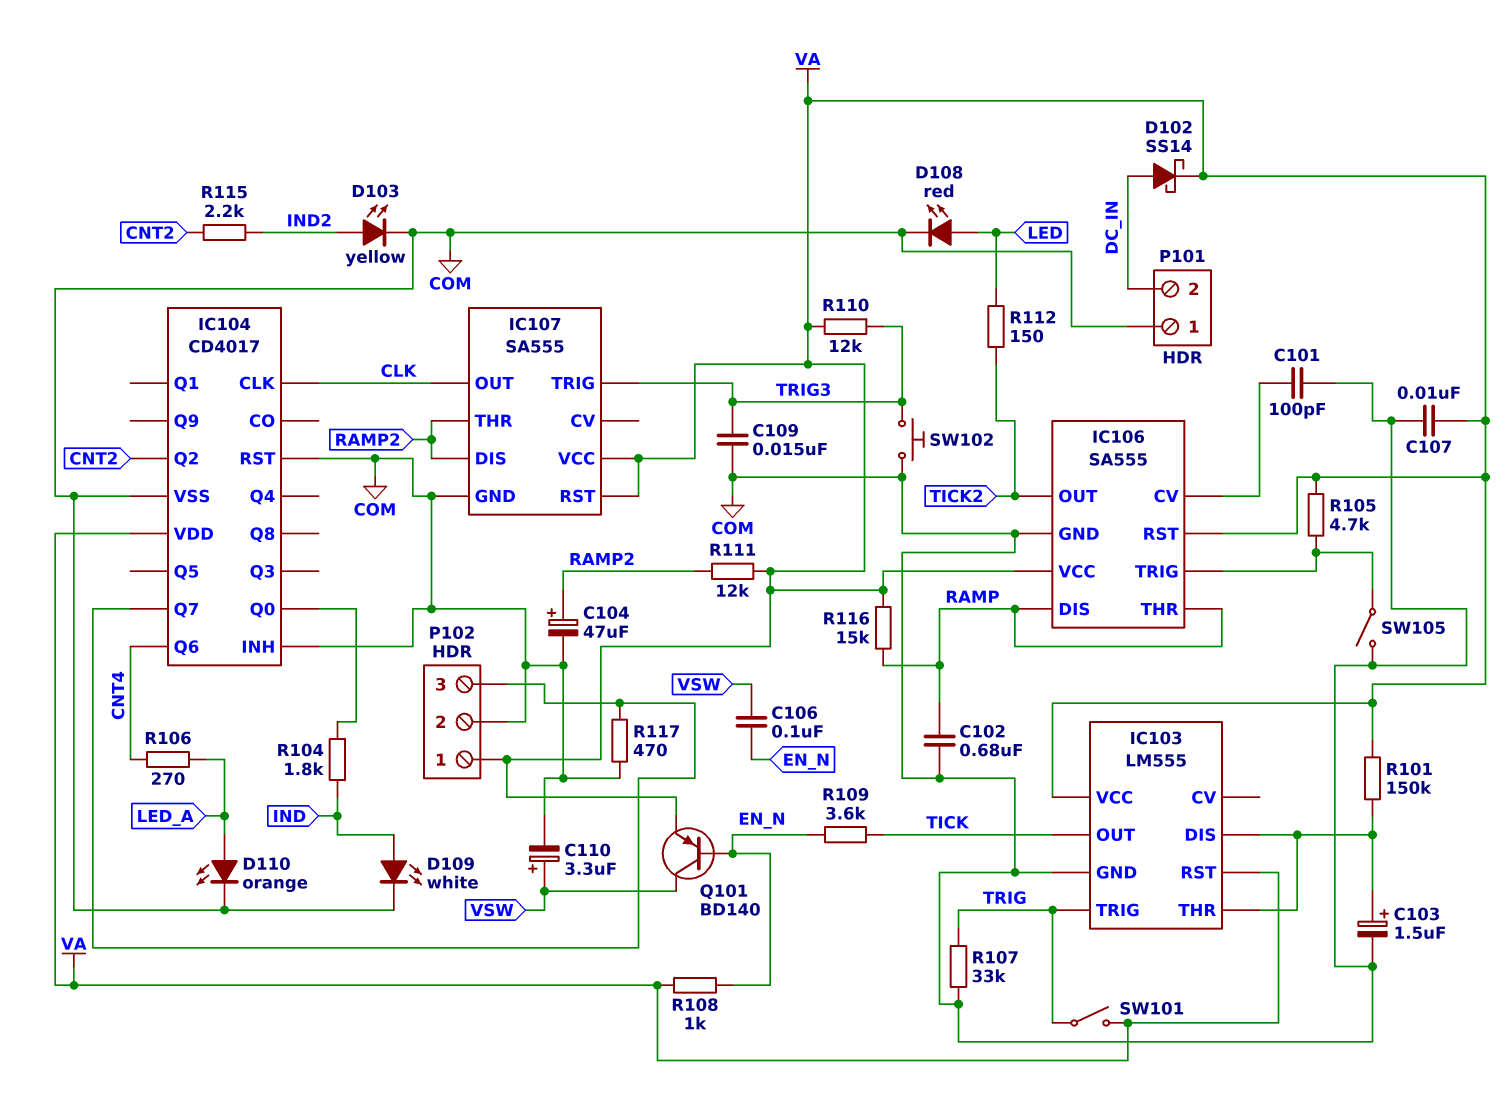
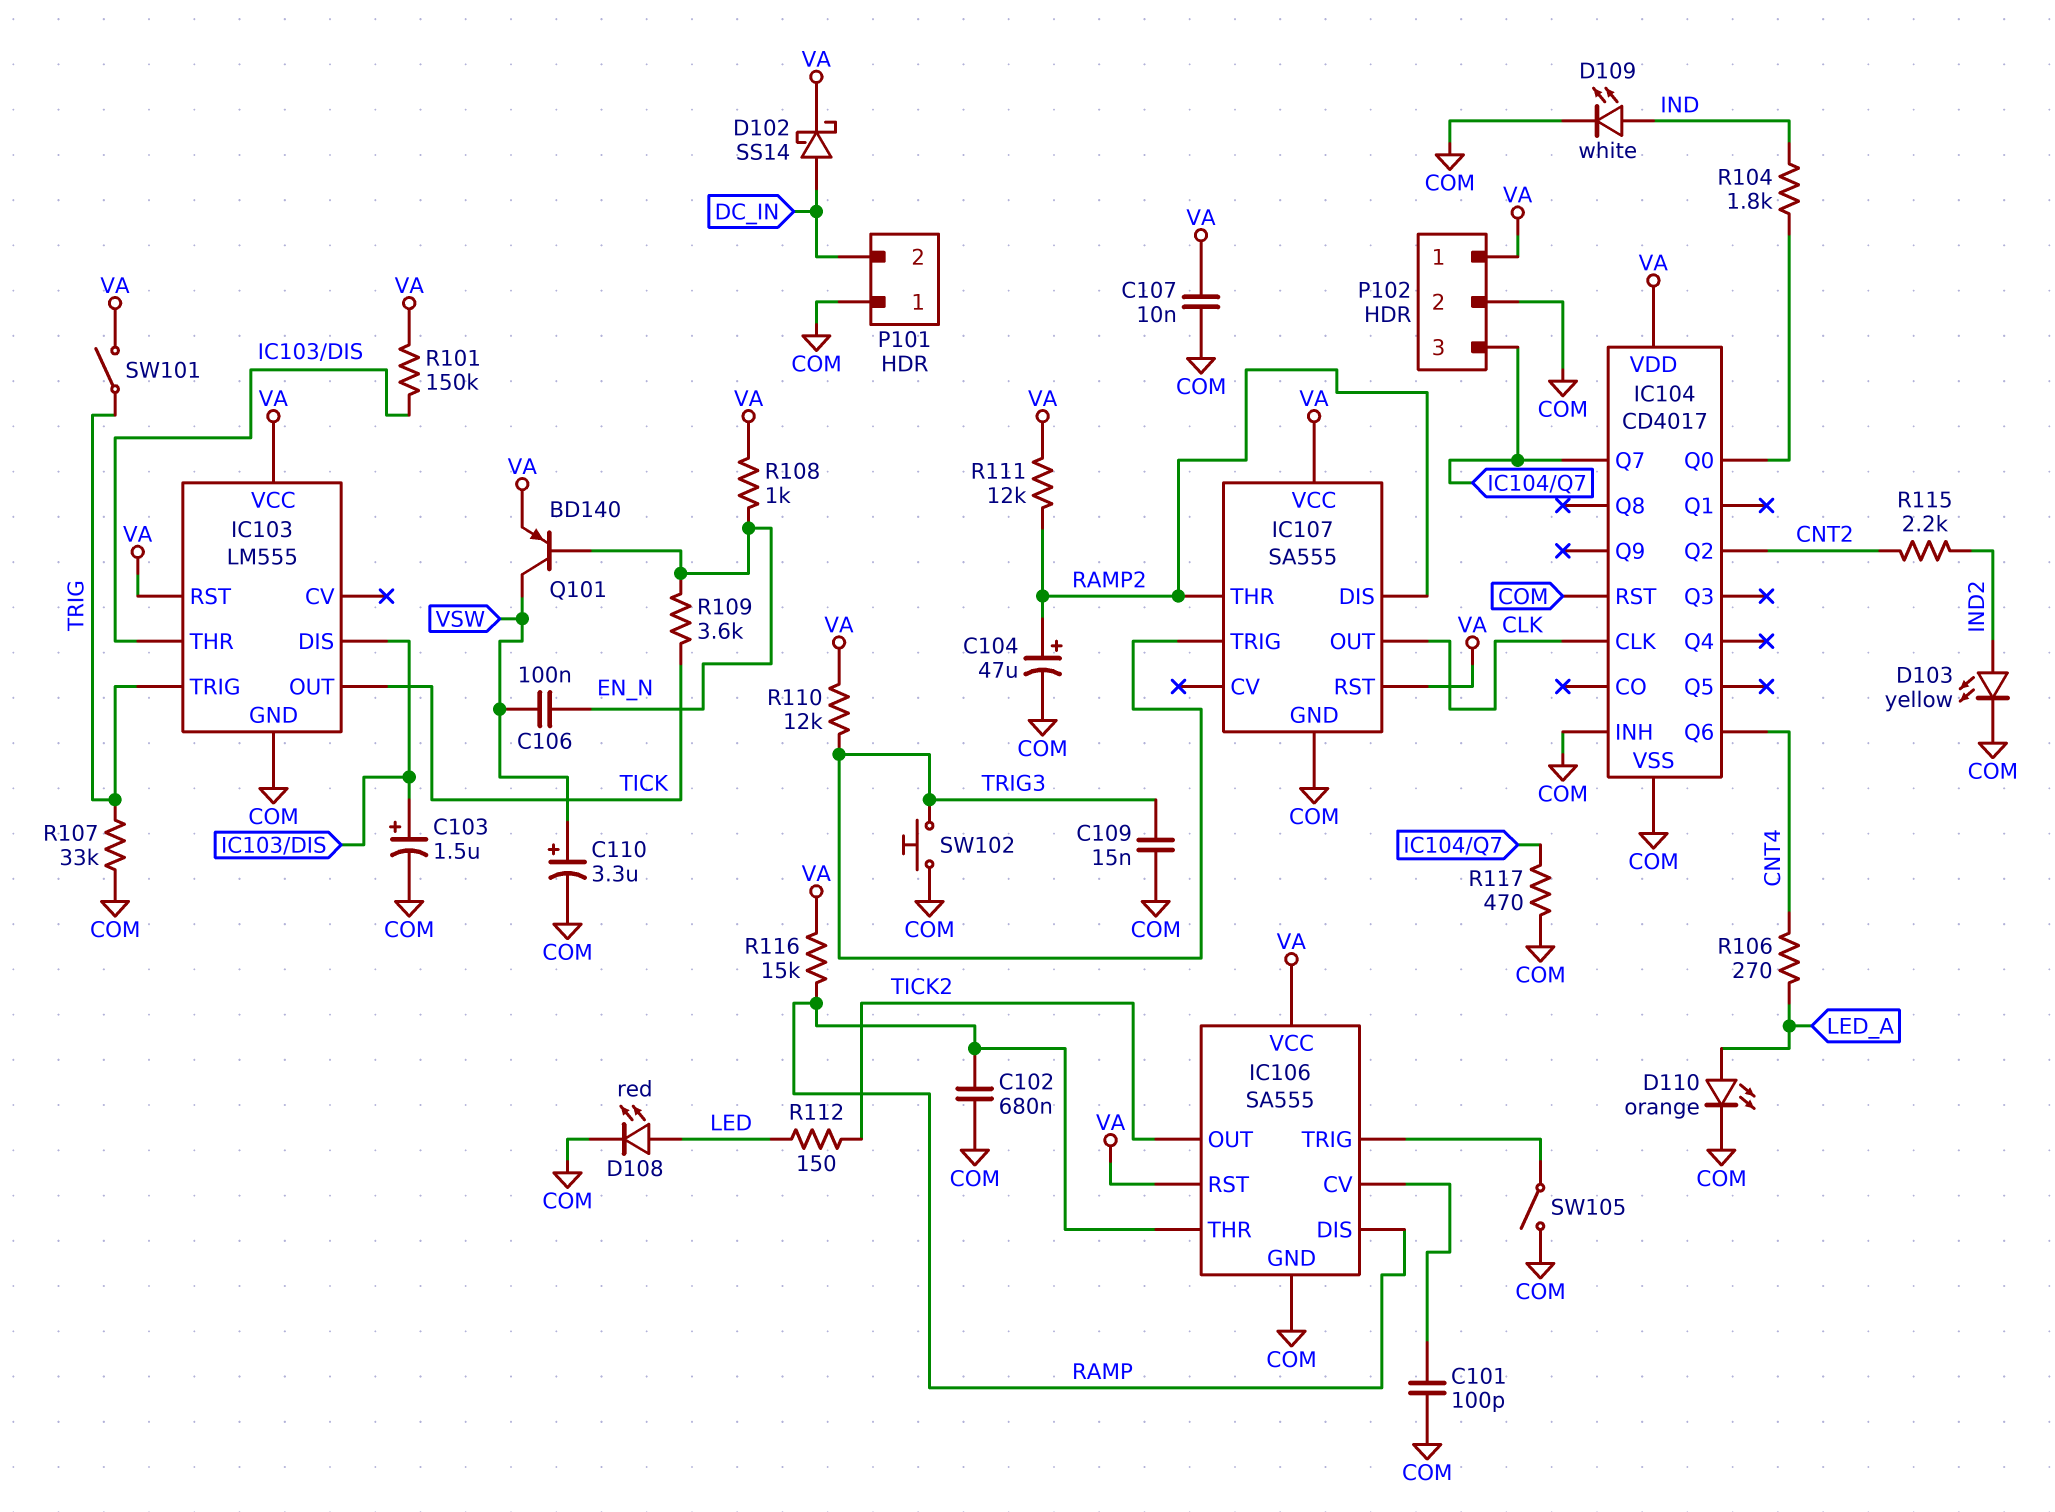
R105: 4.7k (IC106/TRIG, VA) -> none

